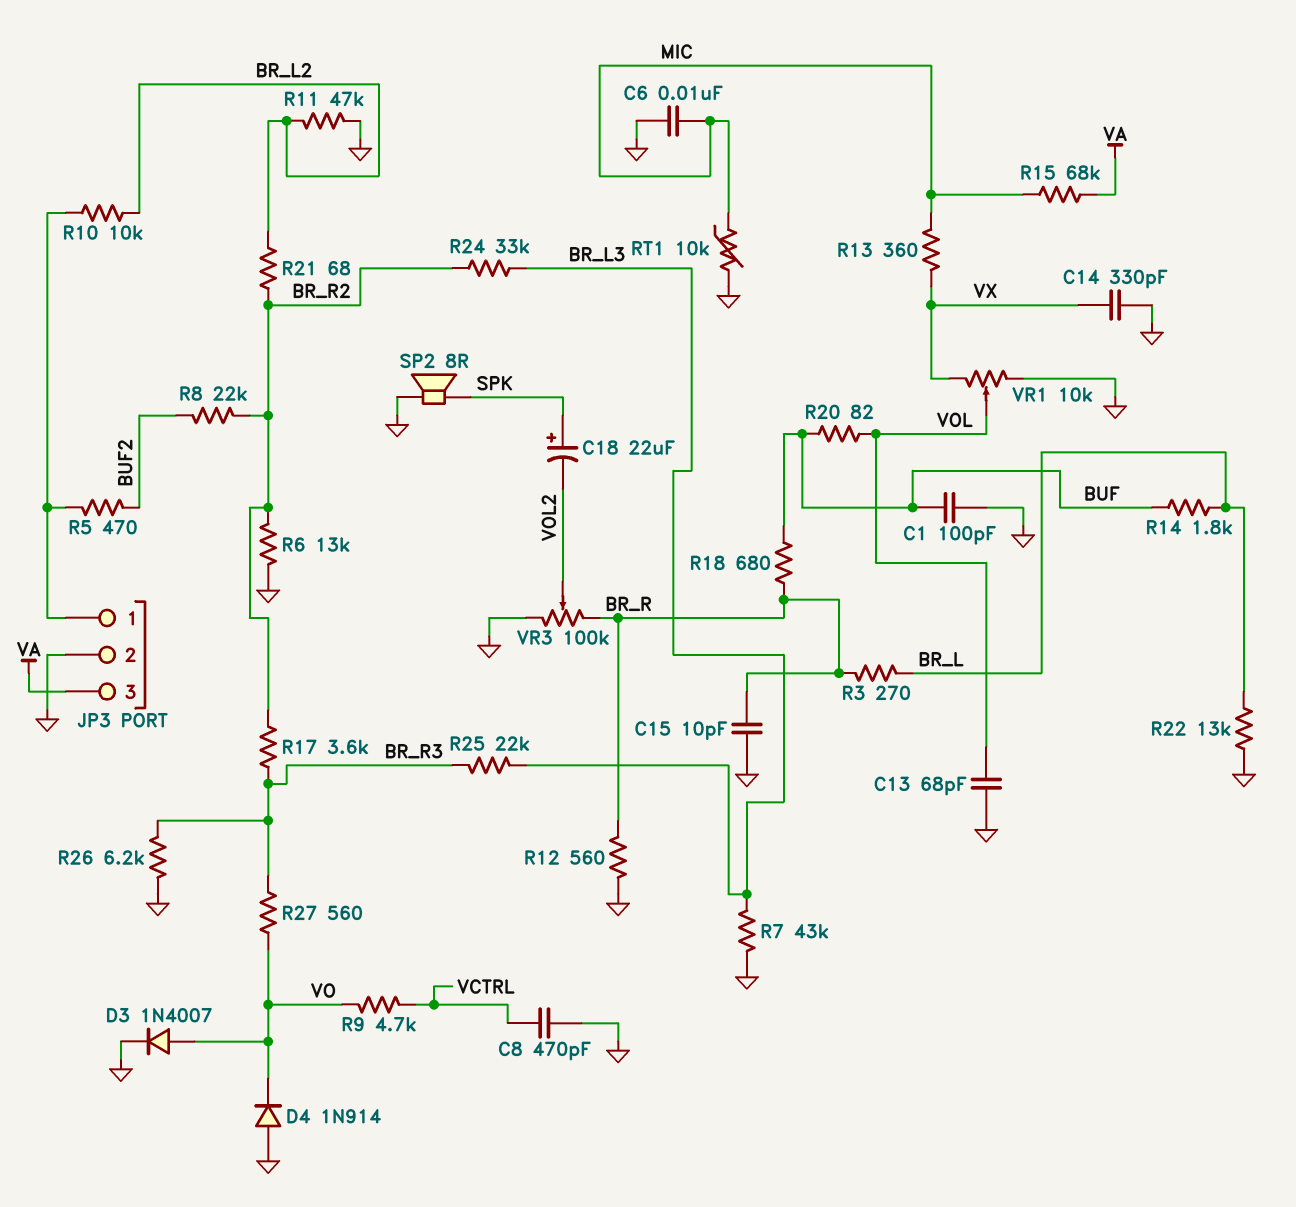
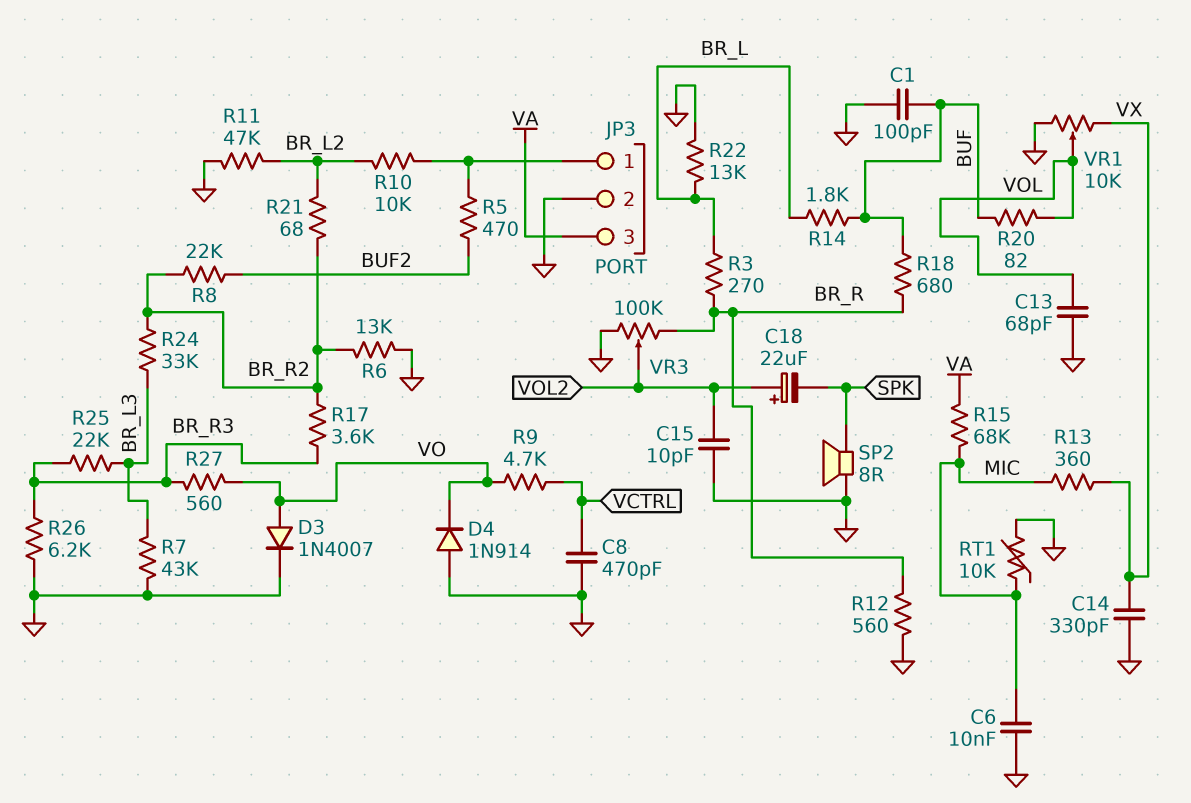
C15: 10pF (BR_R, GND) -> 10pF (GND, VOL2)
C18: 22uF (plus SPK, minus VOL2) -> 22uF (plus VOL2, minus SPK)

